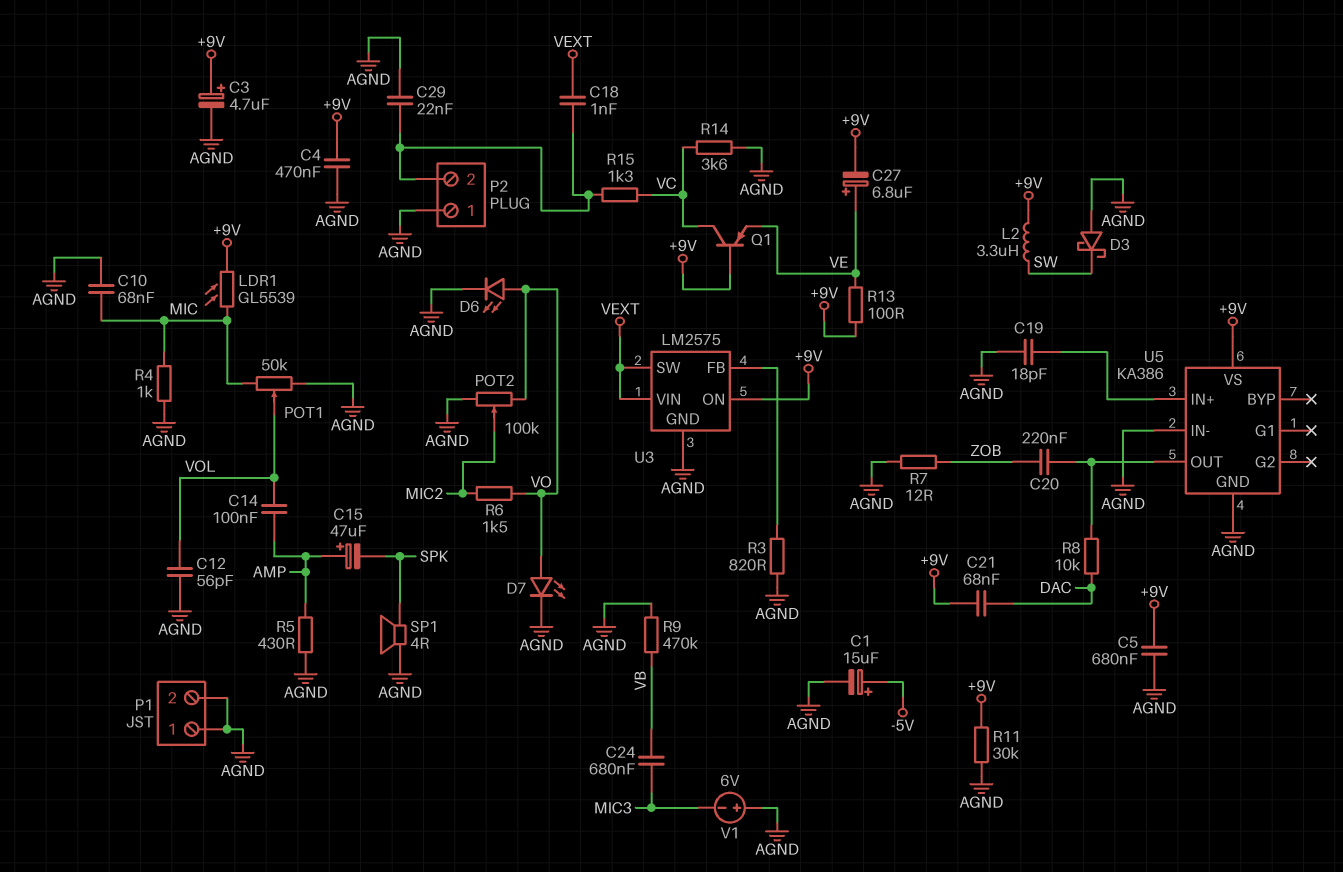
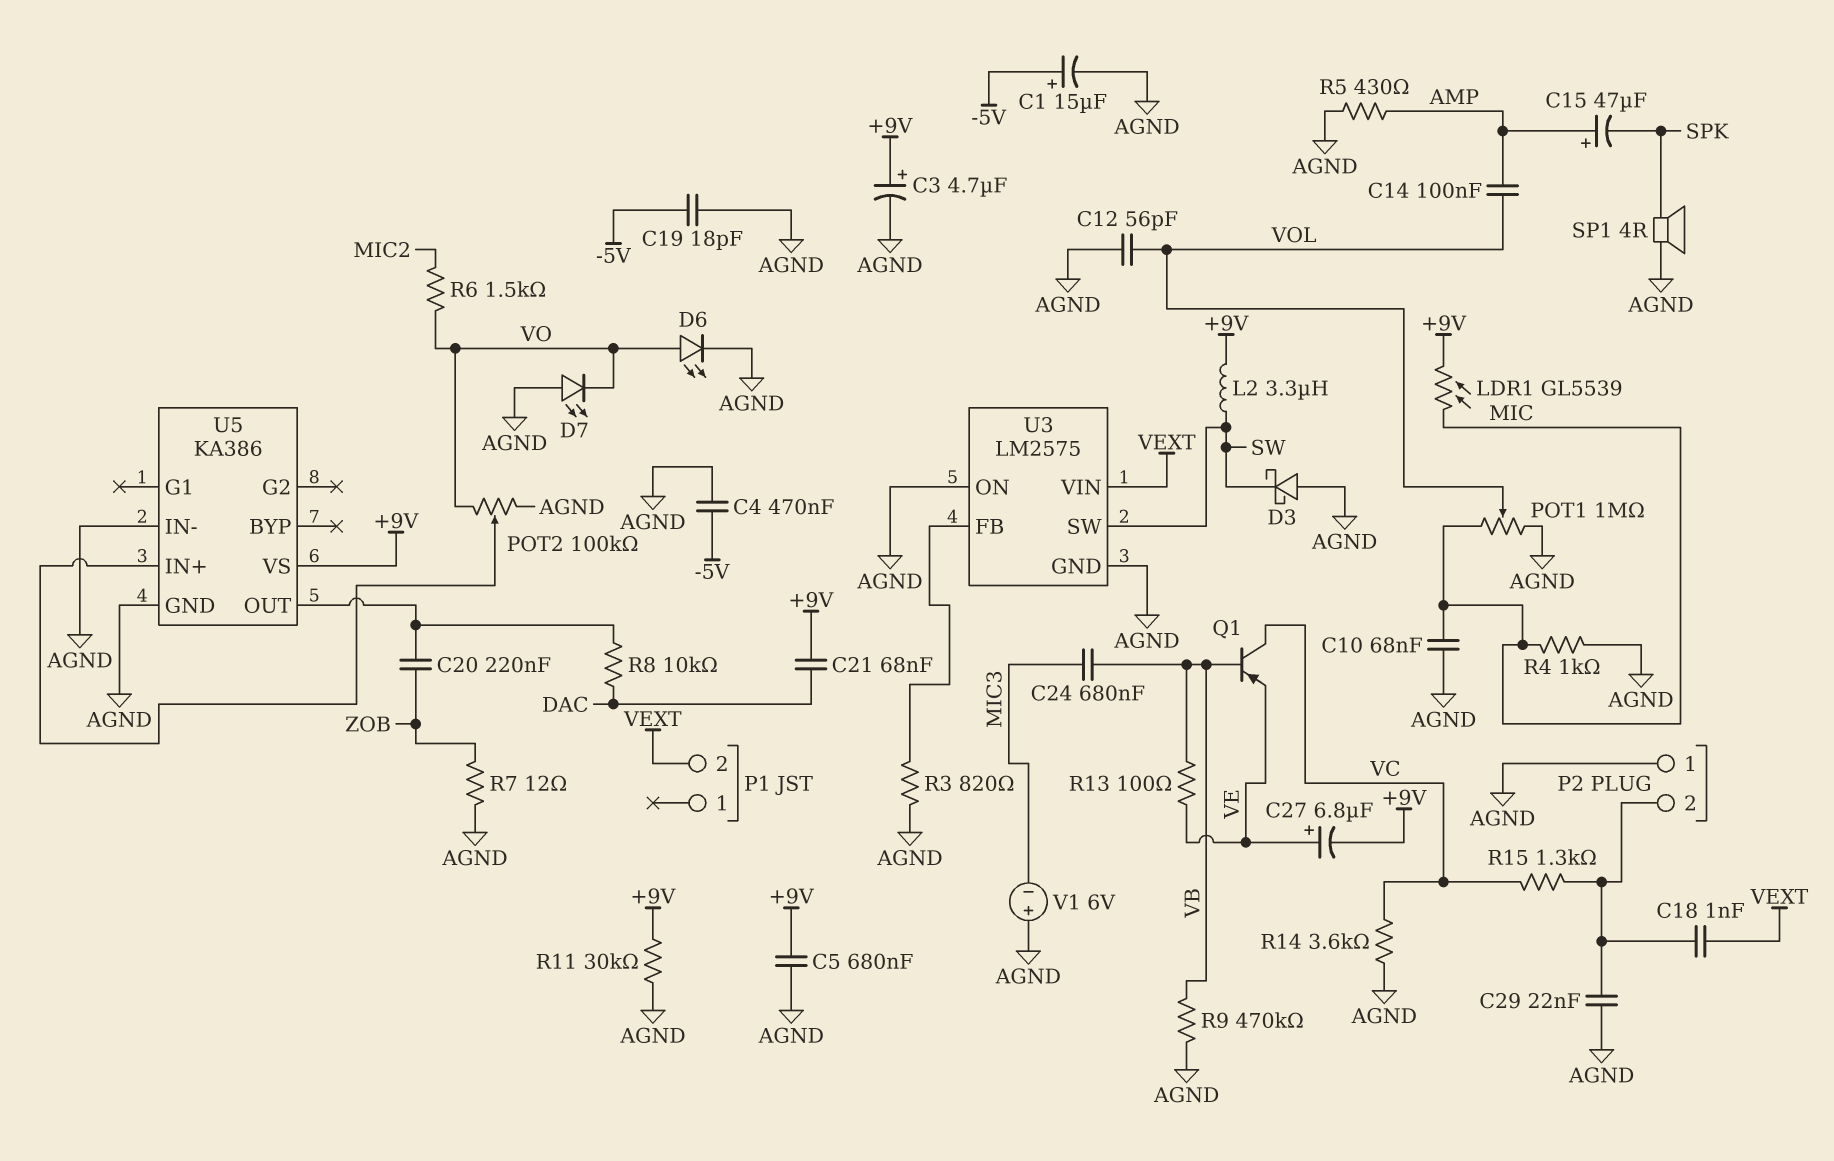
C4: 470nF (+9V, AGND) -> 470nF (-5V, AGND)
C19: 18pF (AGND, U5/IN+) -> 18pF (-5V, AGND)
D7: LED (A VO, K AGND) -> LED (A AGND, K VO)
P1 pin 1: AGND -> none
P1 pin 2: AGND -> VEXT
POT1: 50k (AGND, MIC, wiper VOL) -> 1M (AGND, MIC, wiper VOL)
POT2: 100k (AGND, VO, wiper MIC2) -> 100k (AGND, VO, wiper U5/IN+)
Q1: PNP (B +9V, C VC, E VE) -> PNP (B VB, C VC, E VE)
R13: 100 (+9V, VE) -> 100 (VB, VE)
U3 pin ON: +9V -> AGND
U3 pin SW: VEXT -> SW

